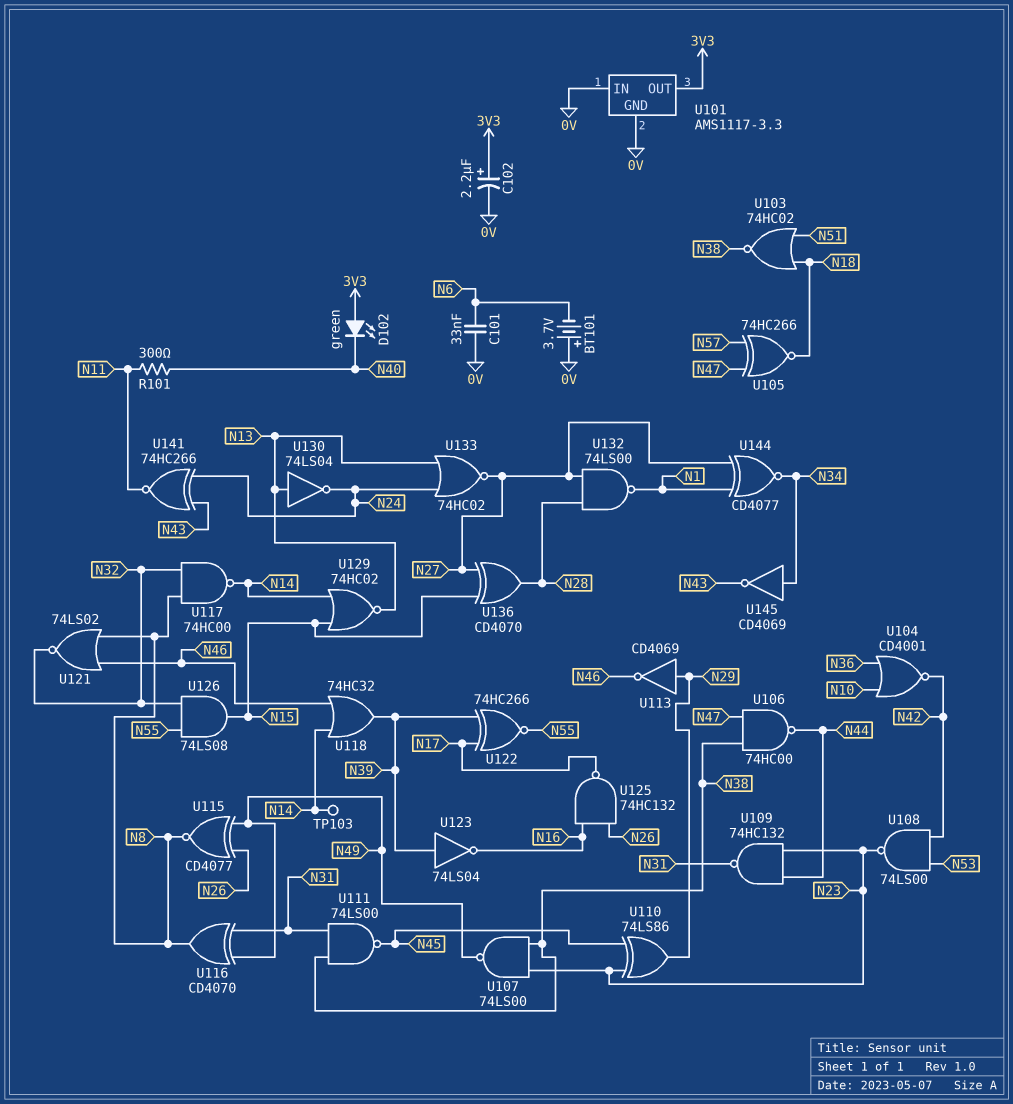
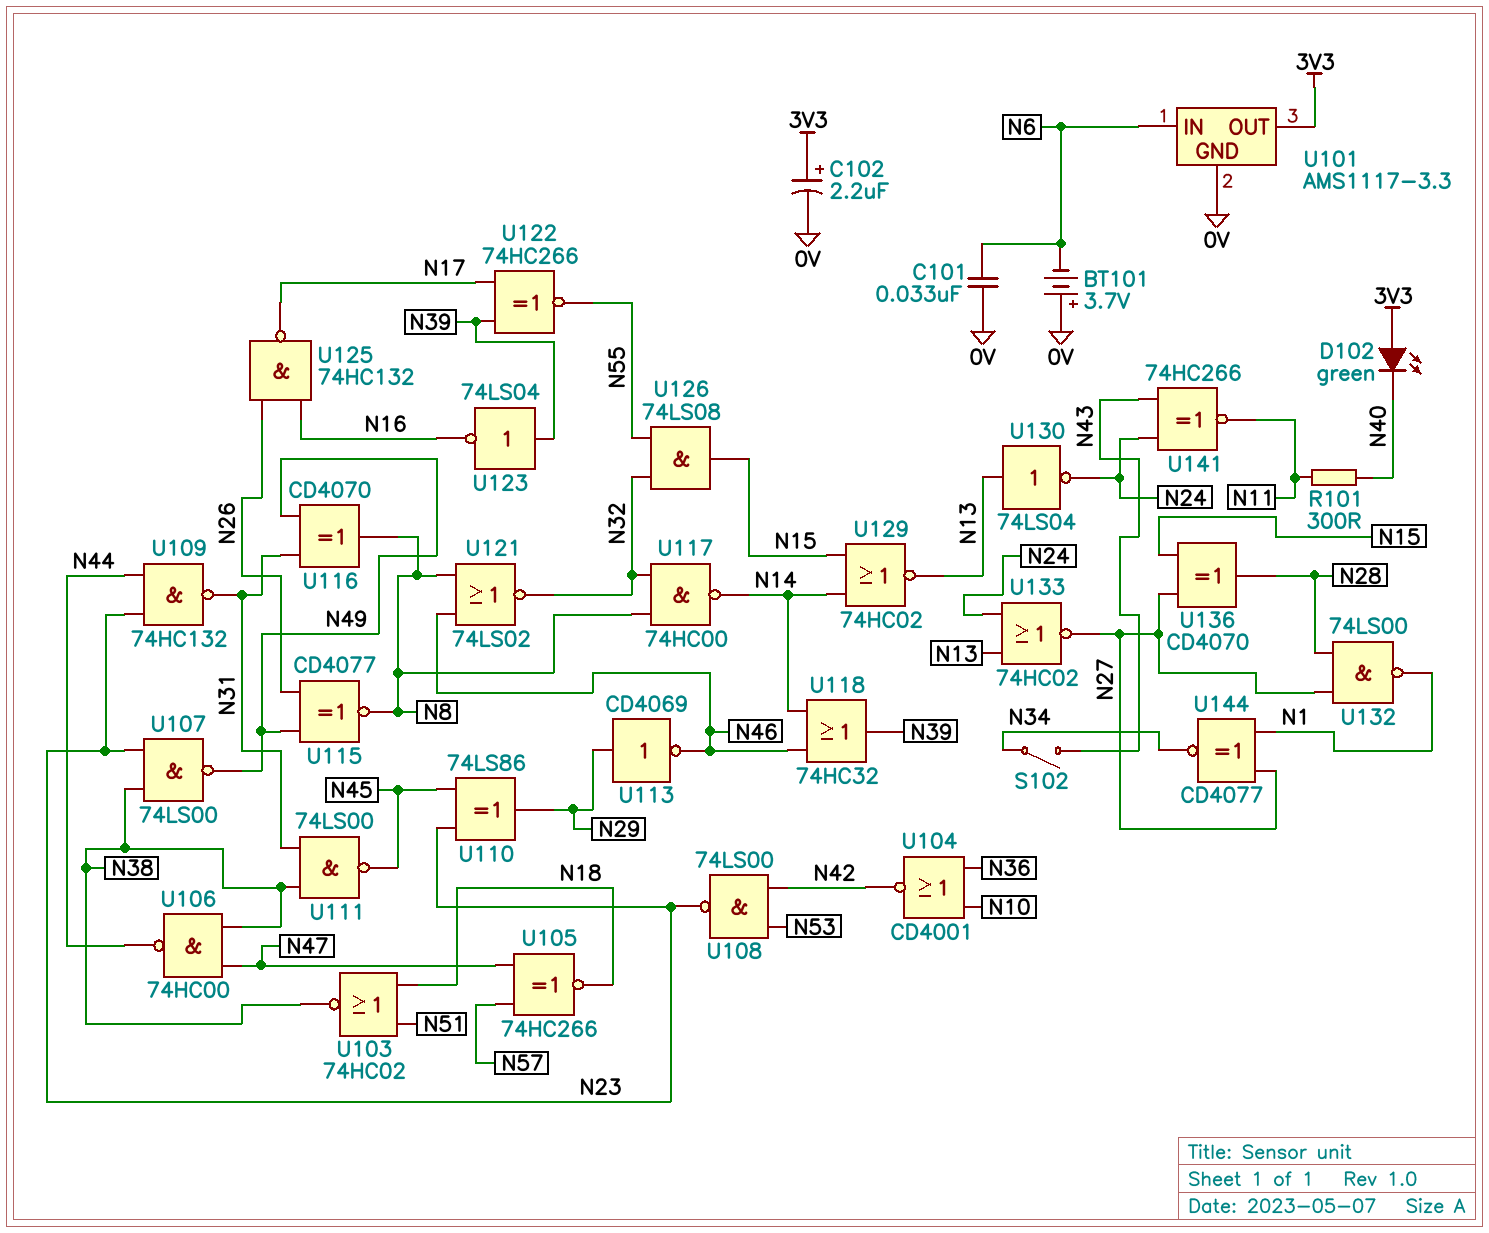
S102: none -> switch (N34, N43)
TP103: test point (N14) -> none
U101 pin IN: 0V -> N6
U145: NOT CD4069 (in N34, out N43) -> none

